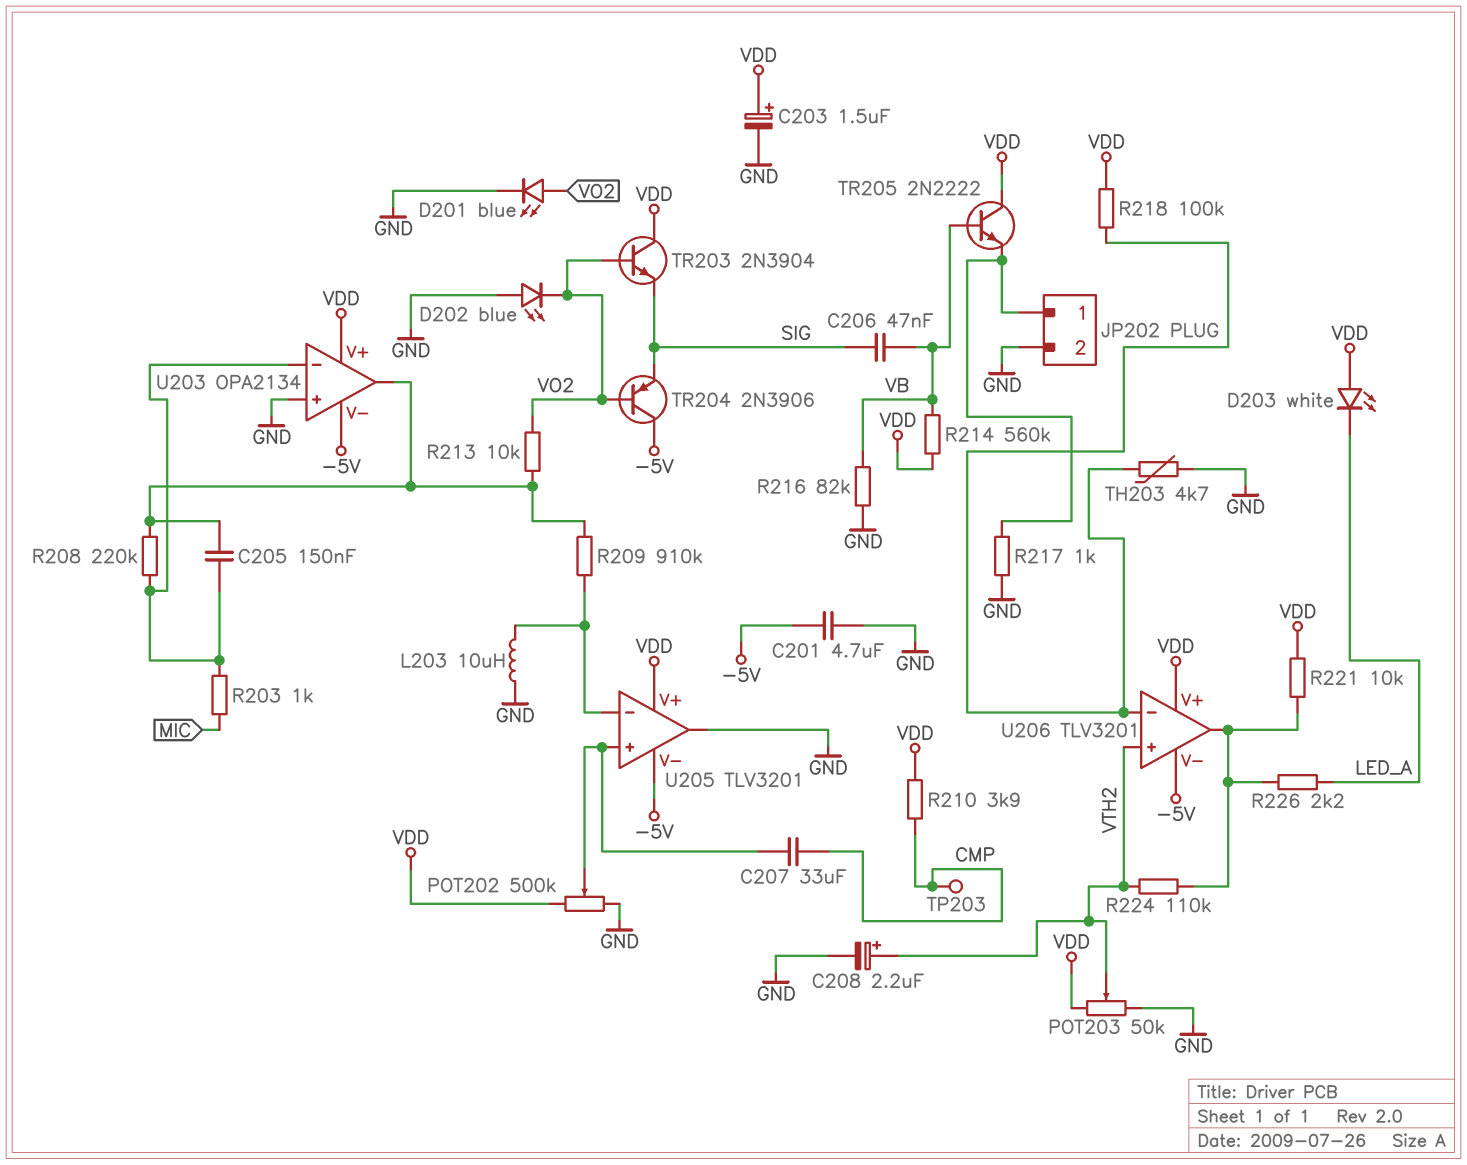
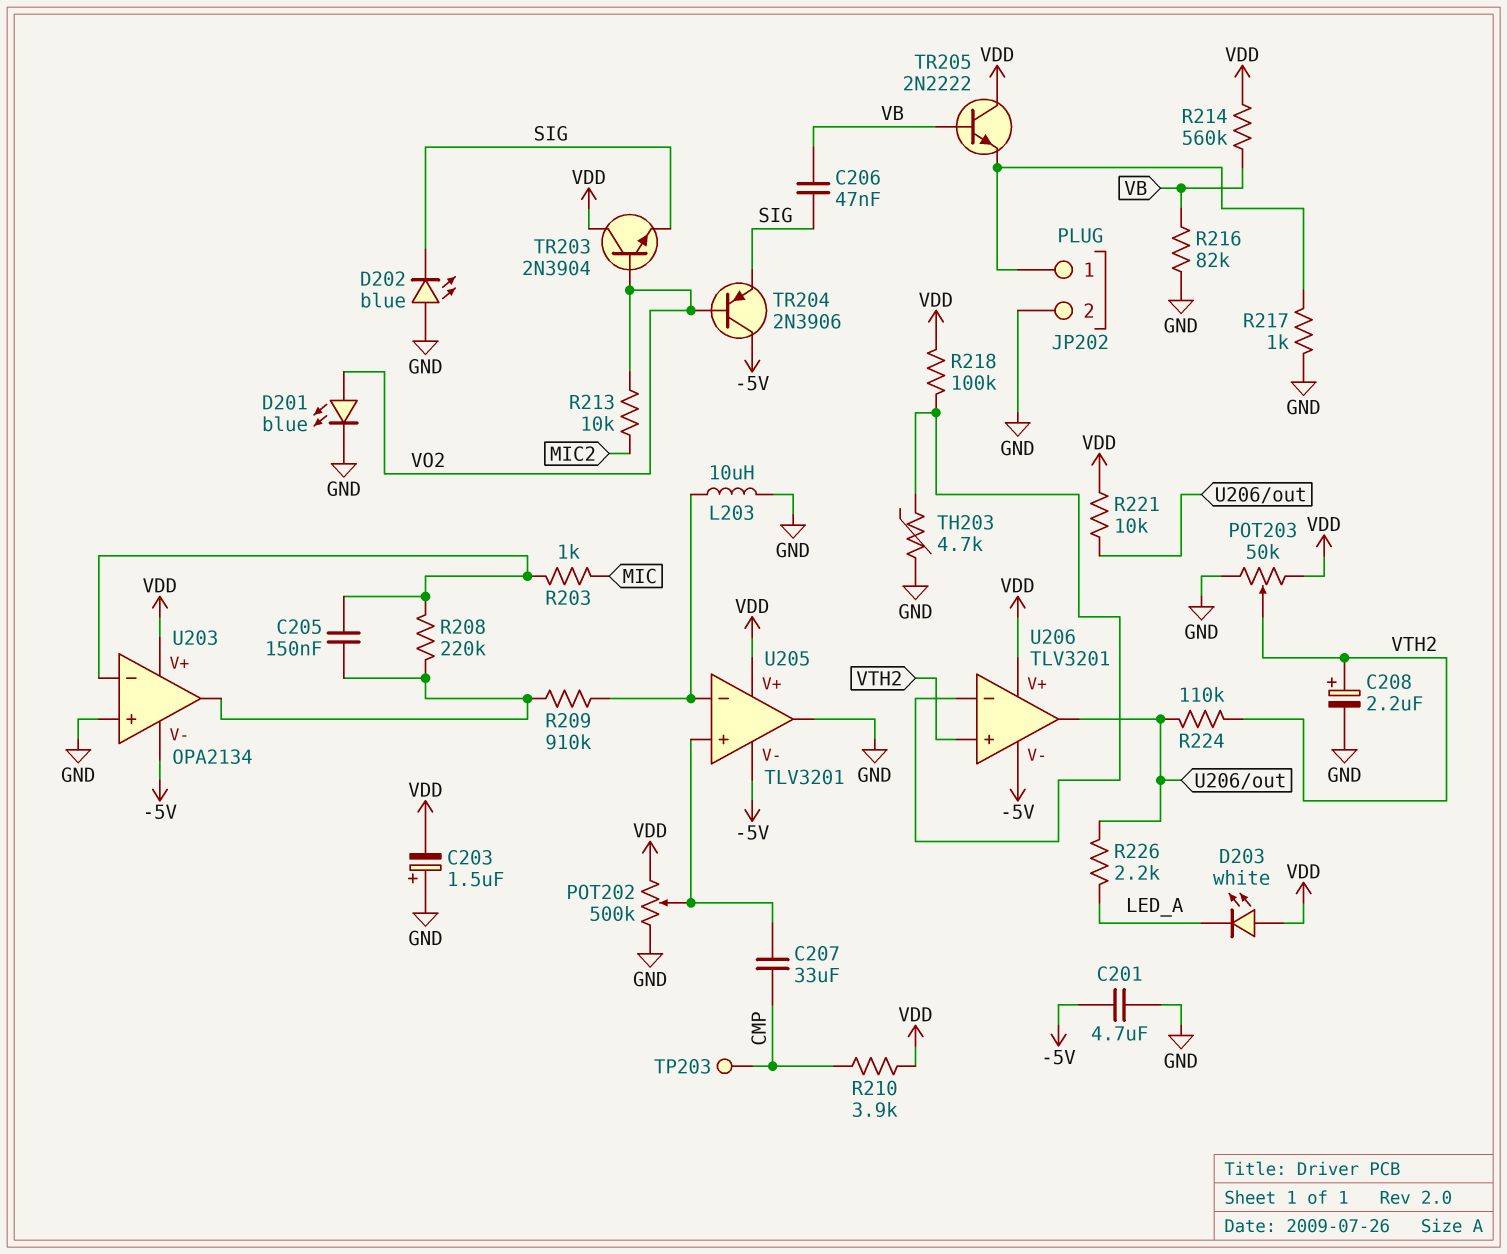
C203: 1.5uF (plus VDD, minus GND) -> 1.5uF (plus GND, minus VDD)
D202: LED blue (A GND, K VO2) -> LED blue (A GND, K SIG)
R213: 10k (U203/out, VO2) -> 10k (MIC2, VO2)

